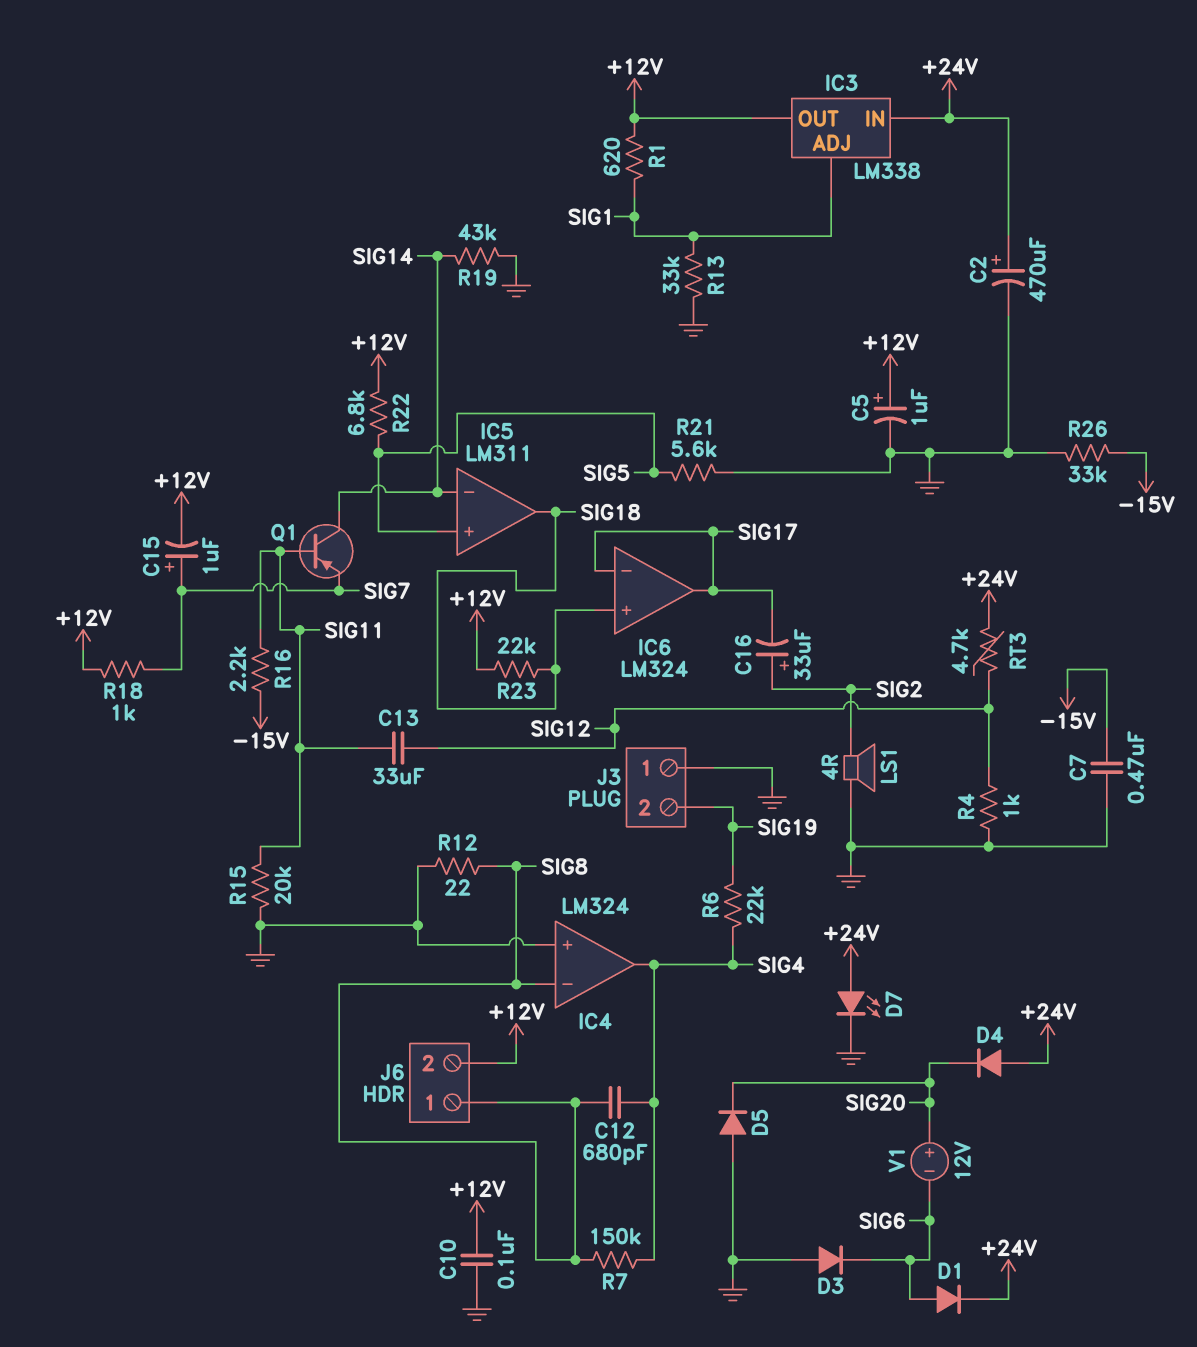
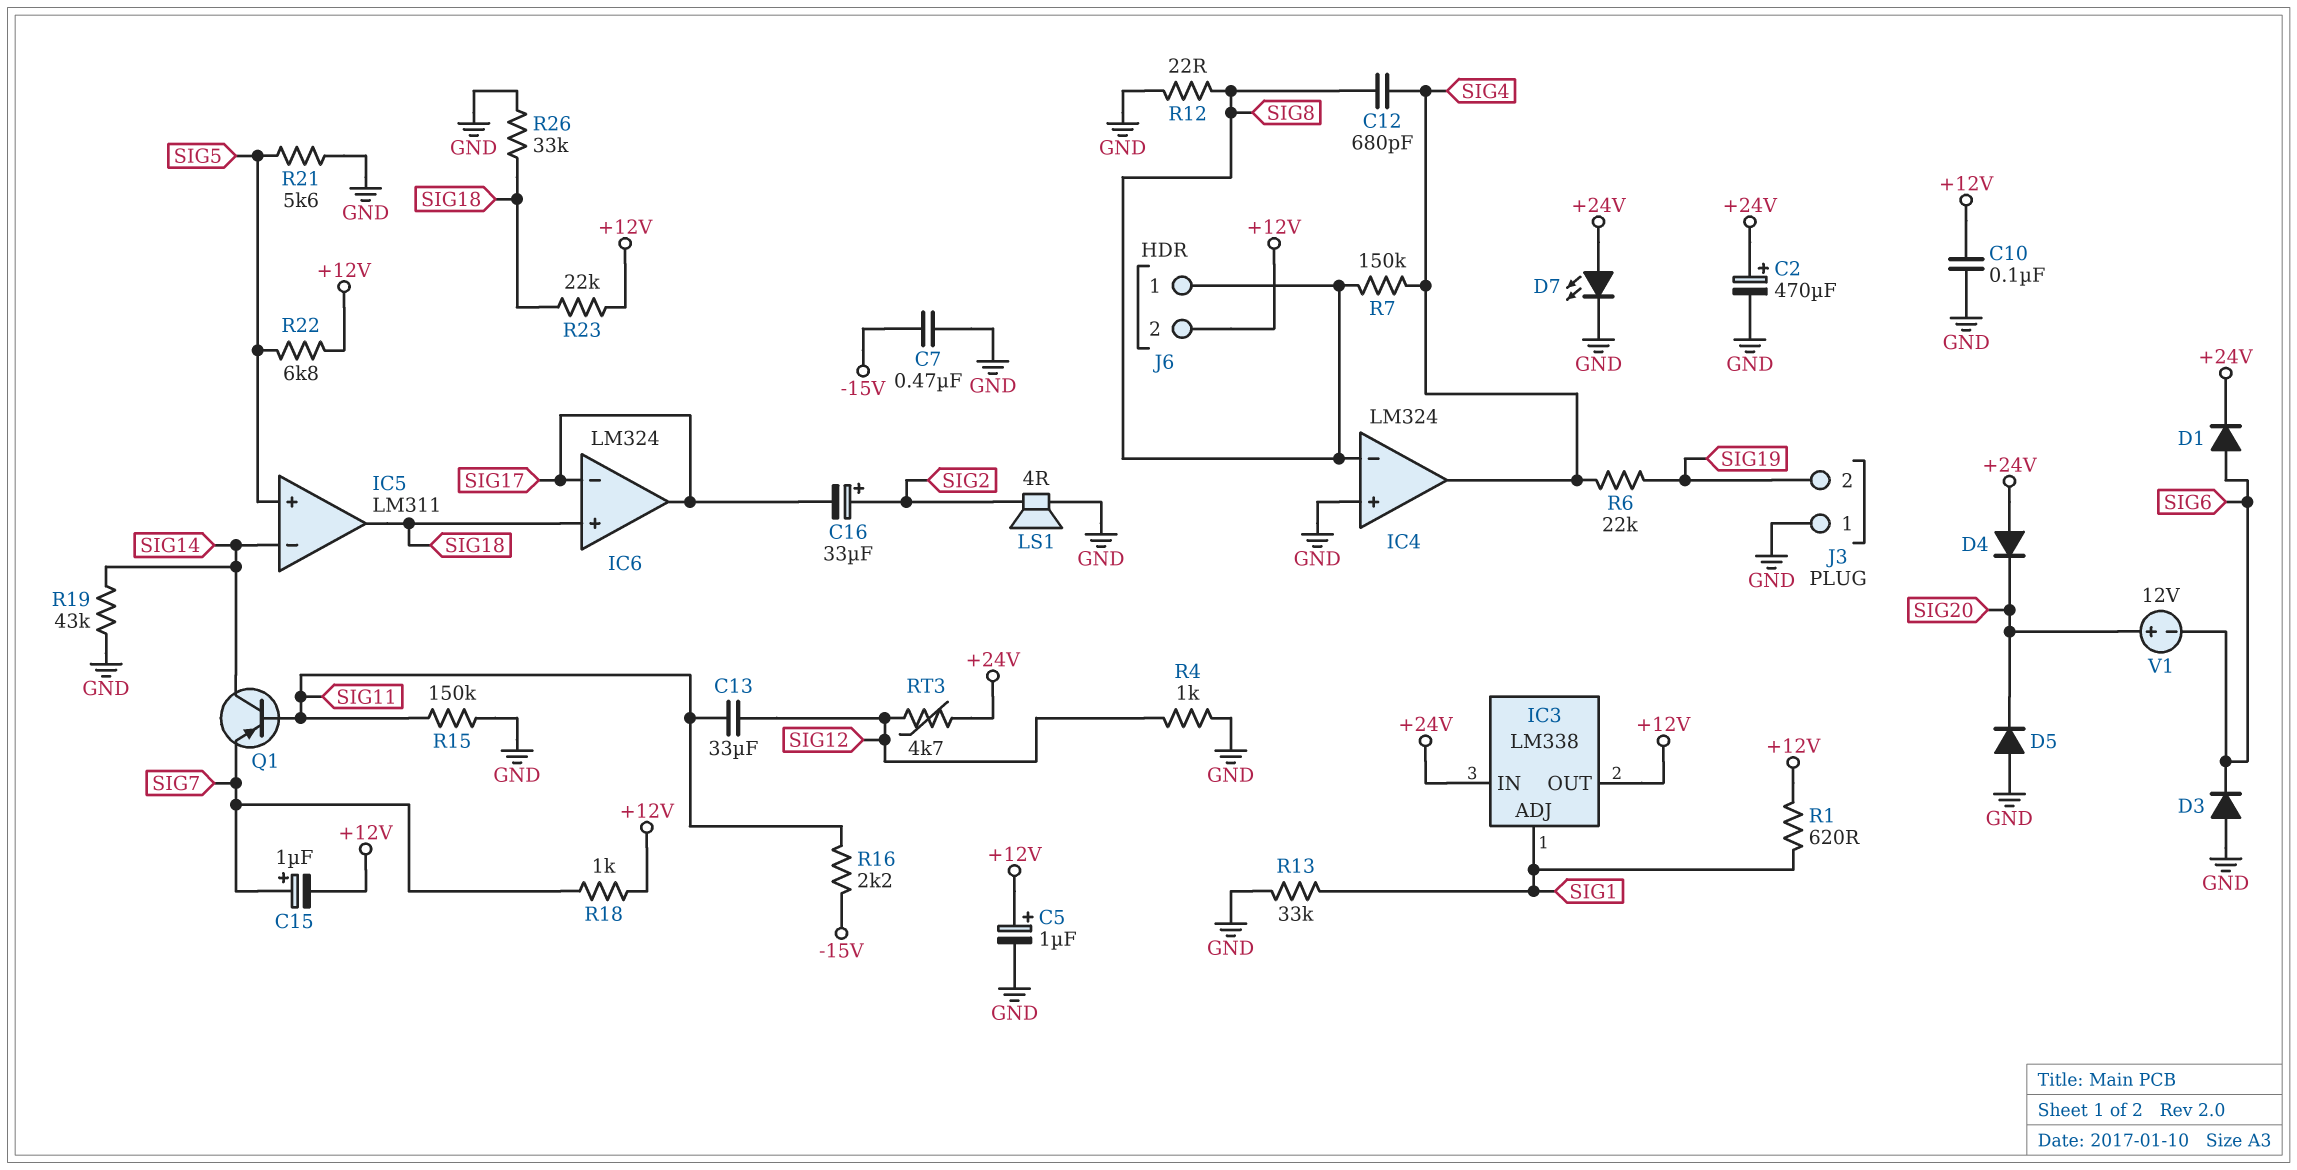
R15: 20k (GND, SIG11) -> 150k (GND, SIG11)
R26: 33k (-15V, GND) -> 33k (GND, SIG18)

